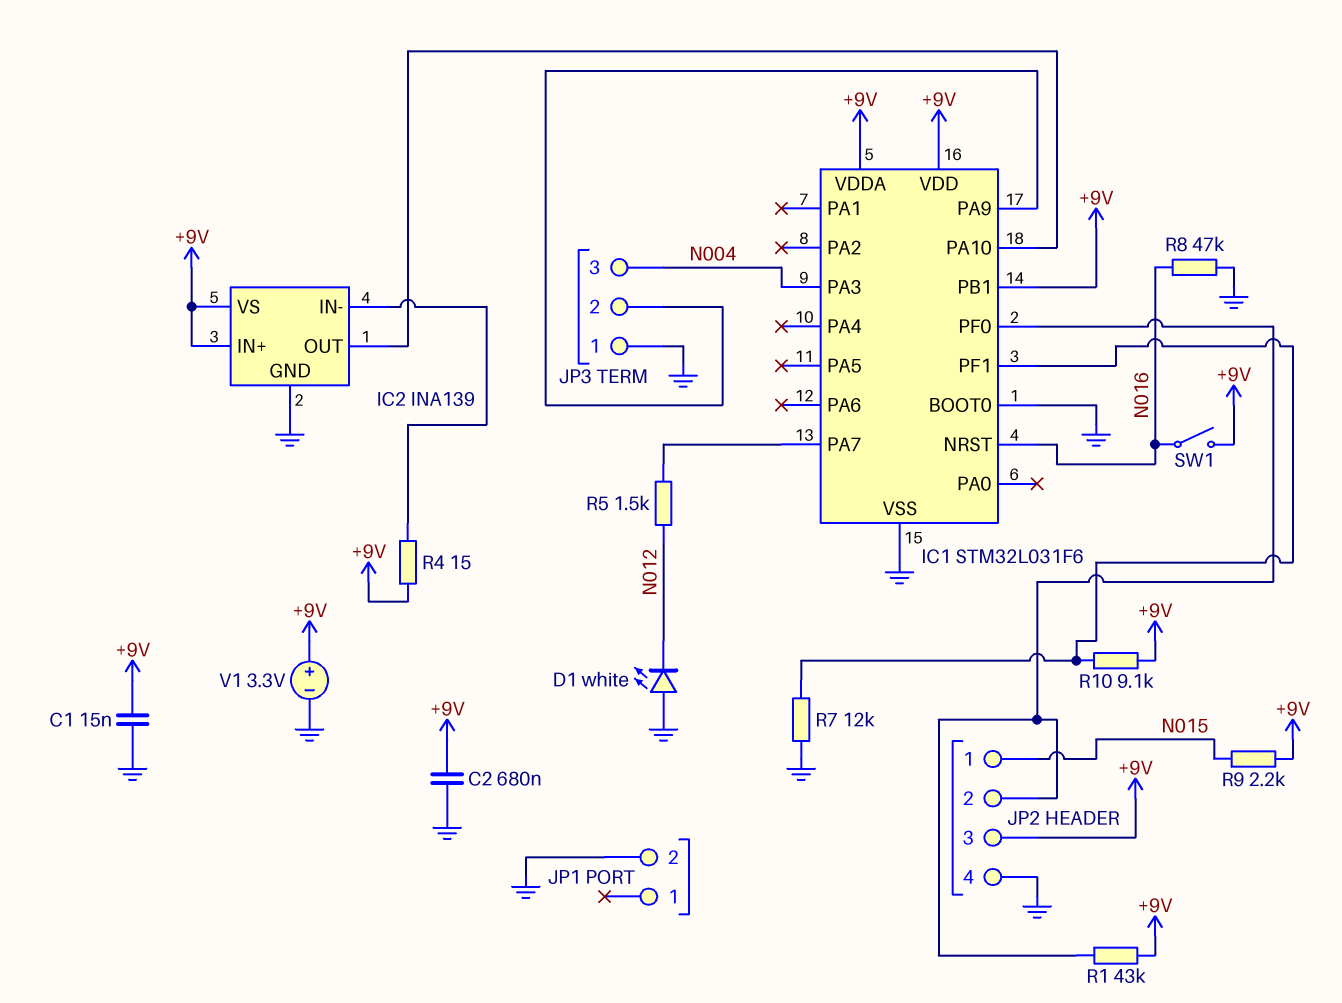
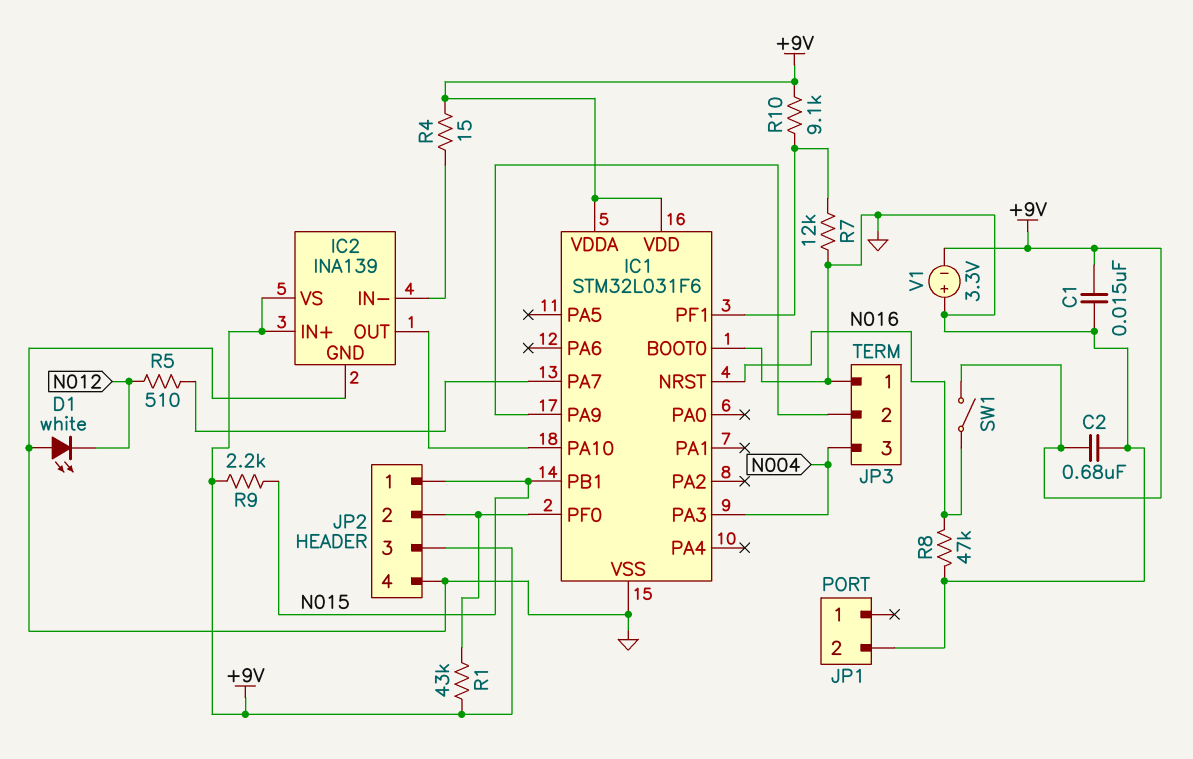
IC1 pin PB1: +9V -> N015
R5: 1.5k (IC1/PA7, N012) -> 510 (IC1/PA7, N012)
V1: 3.3V (plus +9V, minus GND) -> 3.3V (plus GND, minus +9V)

